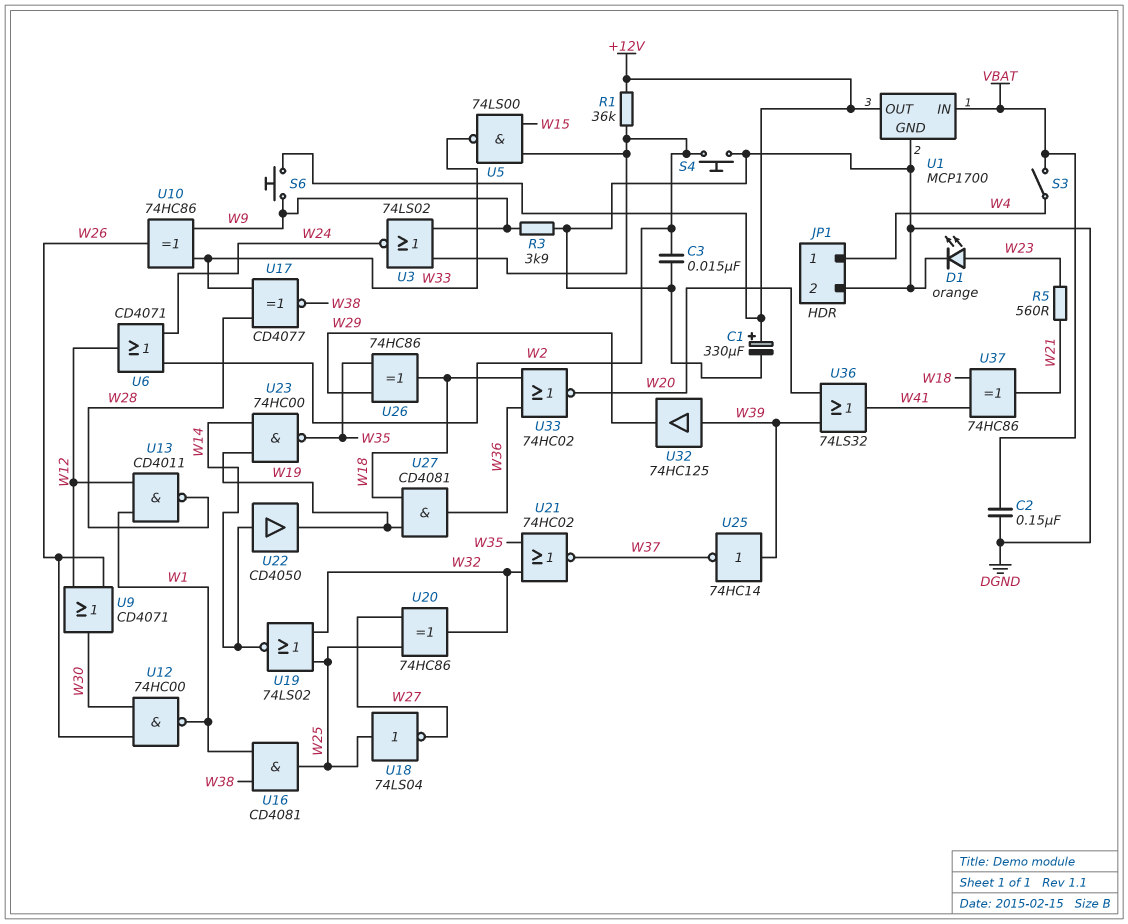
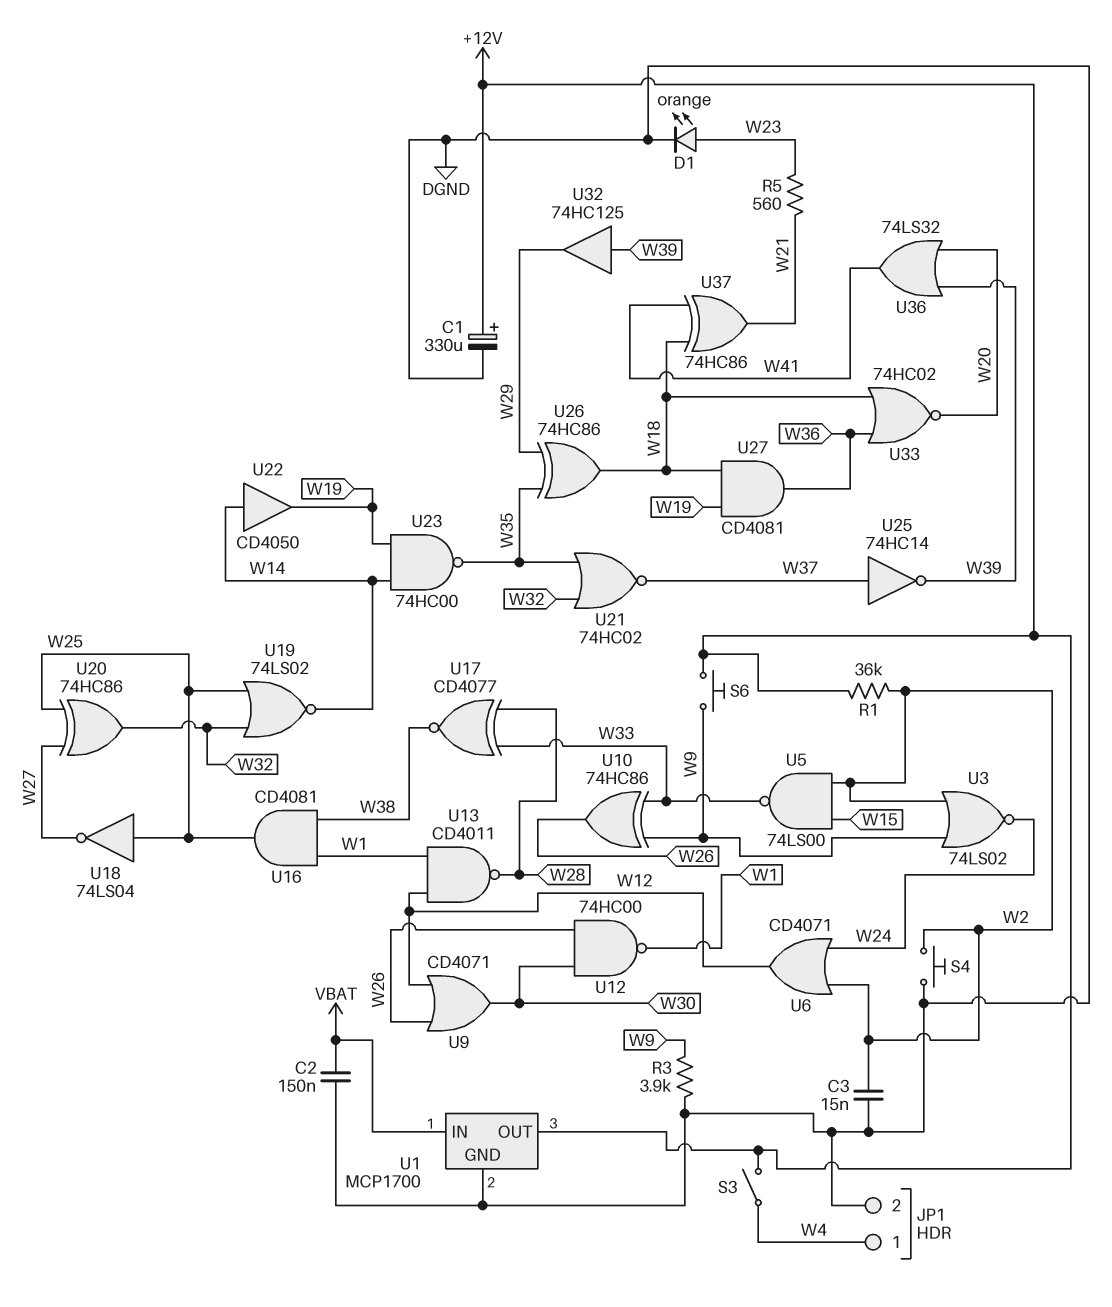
S3: switch (VBAT, W4) -> switch (+12V, W4)
U25: NOT 74HC14 (in W39, out W37) -> NOT 74HC14 (in W37, out W39)

